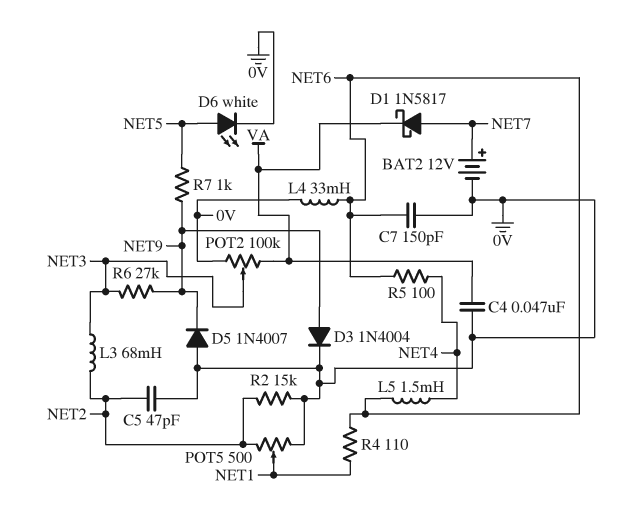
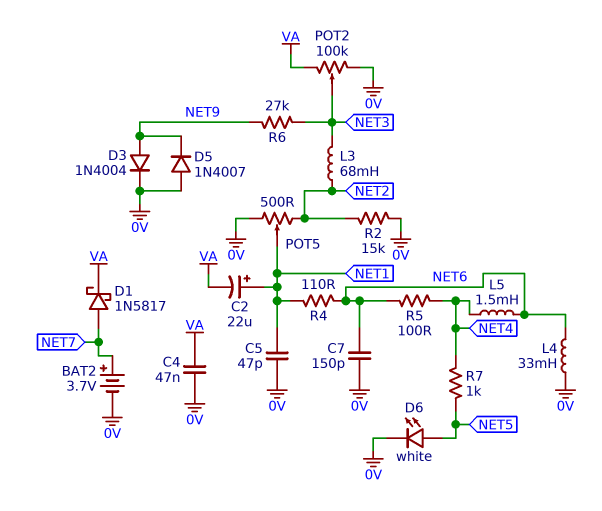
BAT2: 12V (plus NET7, minus 0V) -> 3.7V (plus NET7, minus 0V)
C2: none -> 22uF (plus NET1, minus VA)
C5: 47pF (0V, NET2) -> 47pF (0V, NET1)
R7: 1k (NET5, NET9) -> 1k (NET4, NET5)

